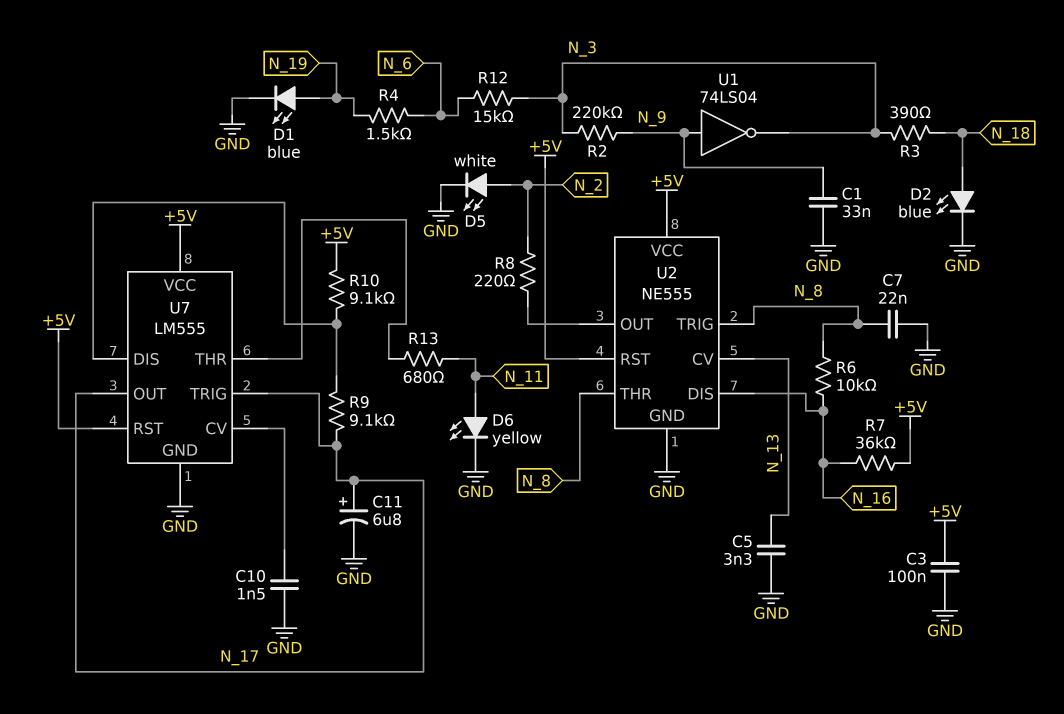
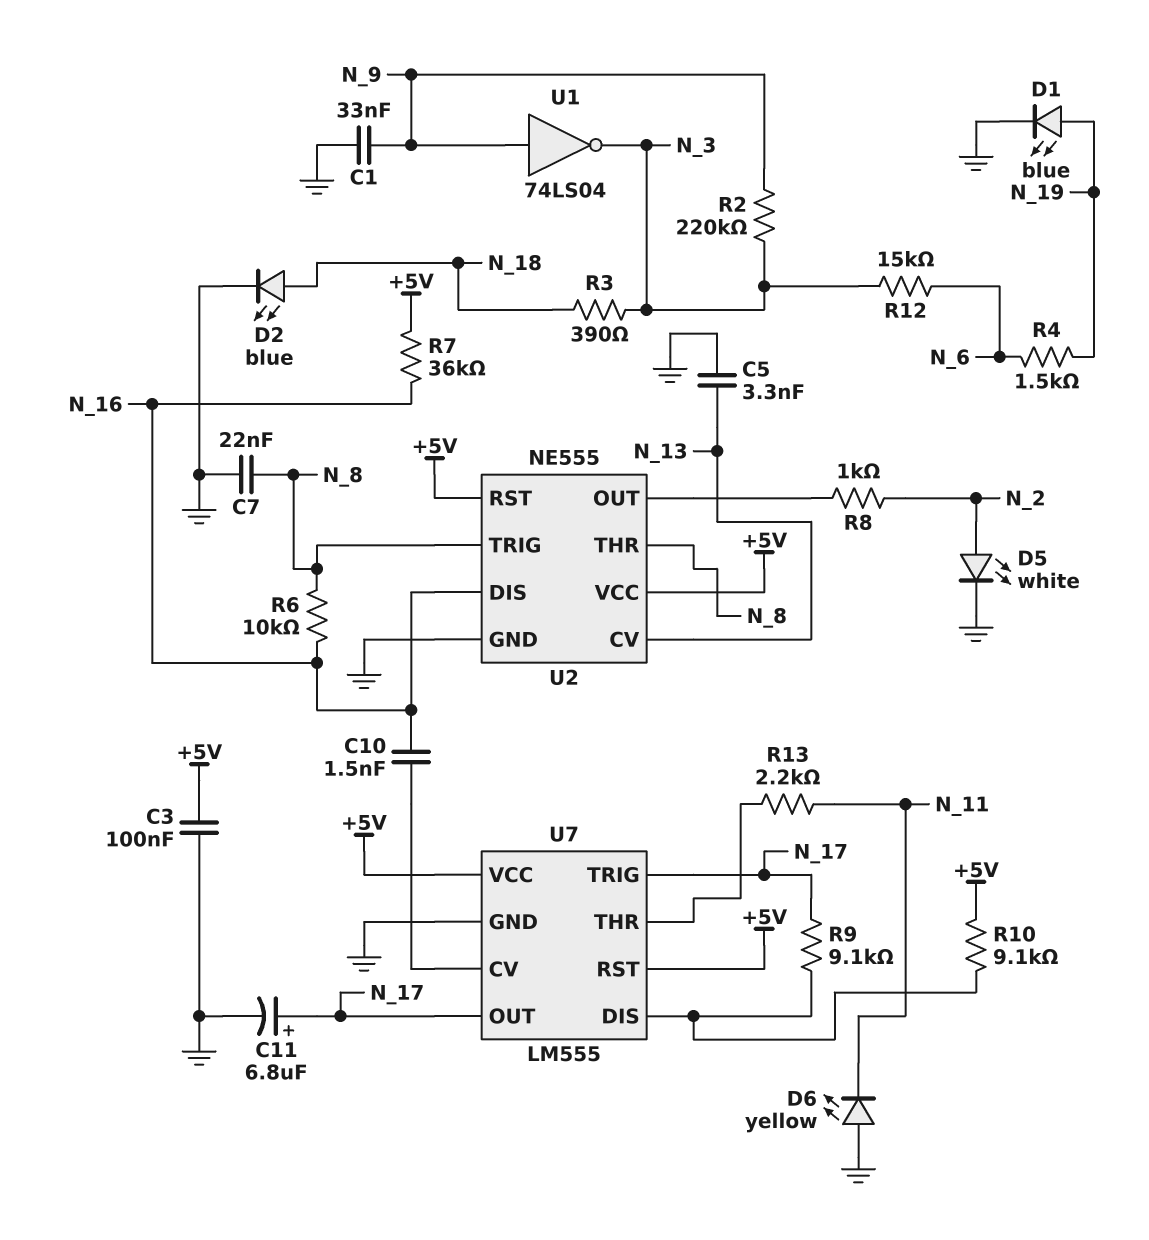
C10: 1.5nF (GND, U7/CV) -> 1.5nF (N_16, U7/CV)
D6: LED yellow (A N_11, K GND) -> LED yellow (A GND, K N_11)
R8: 220 (N_2, U2/OUT) -> 1k (N_2, U2/OUT)
R13: 680 (N_11, U7/THR) -> 2.2k (N_11, U7/THR)

